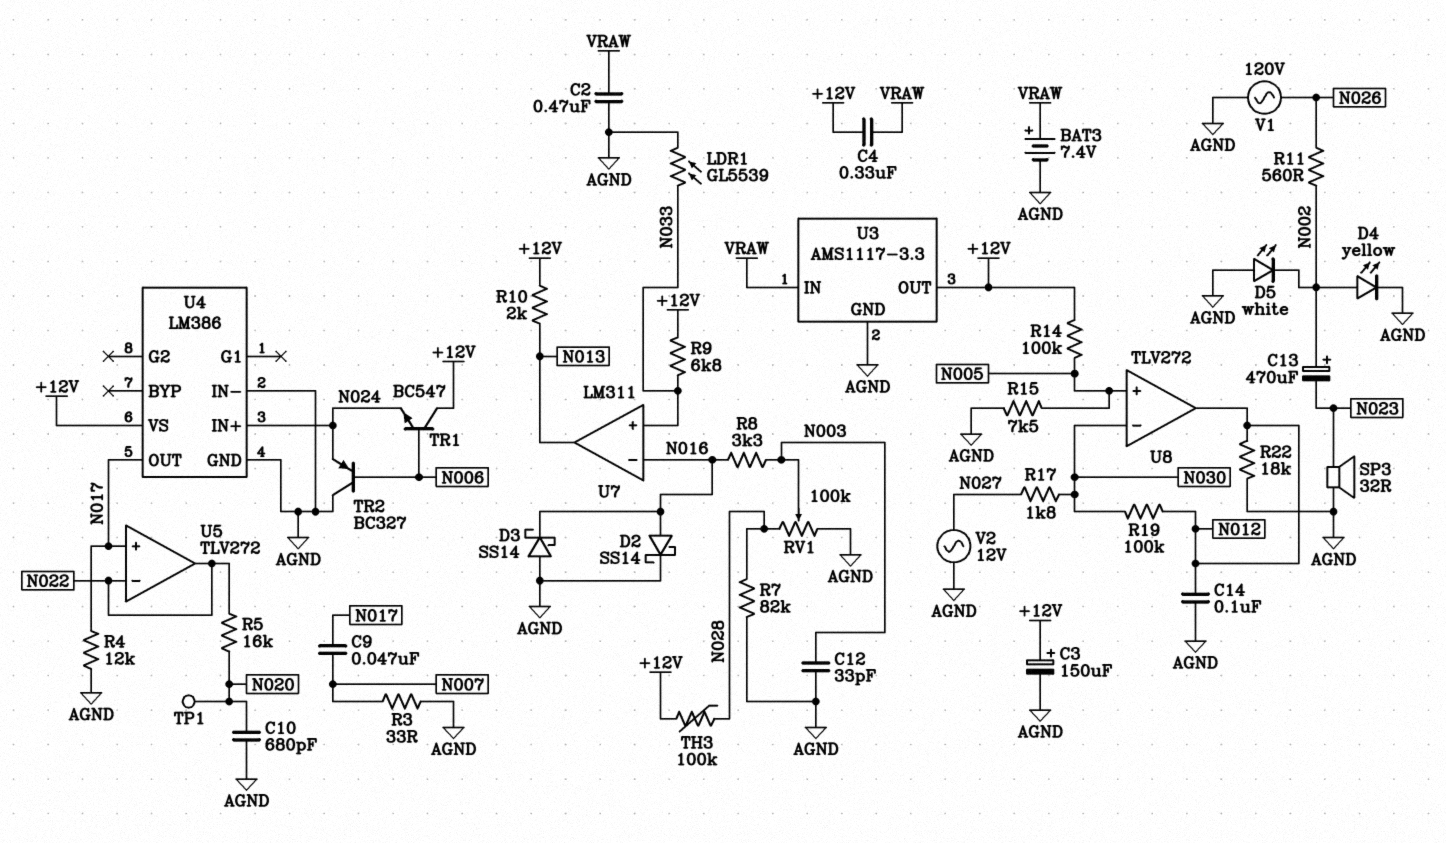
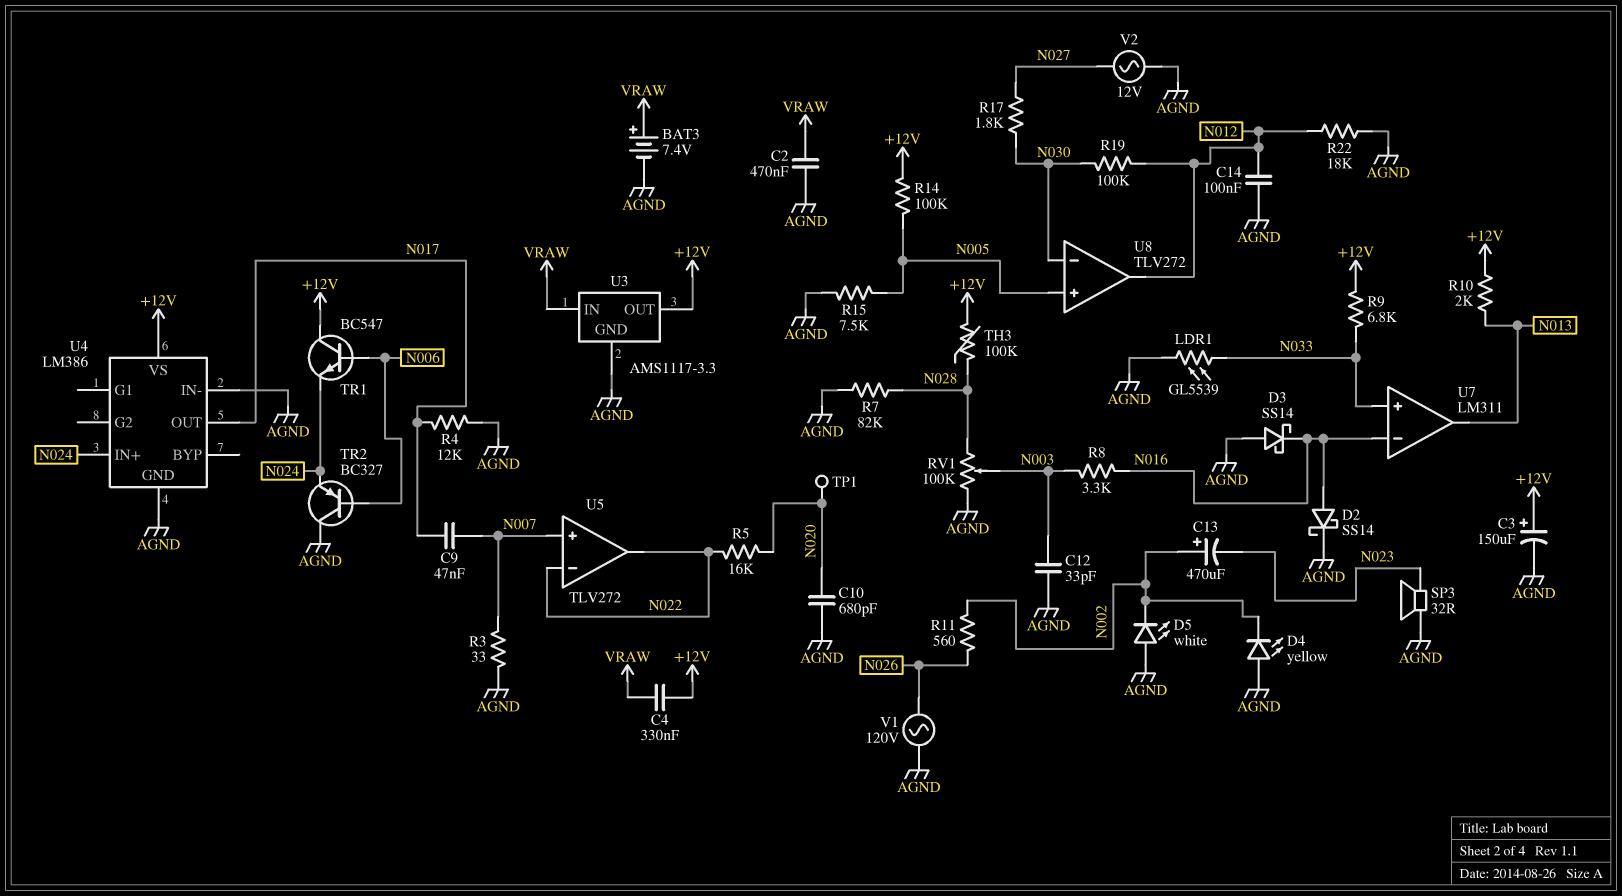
D4: LED yellow (A N002, K AGND) -> LED yellow (A AGND, K N002)
U5 pin in+: N017 -> N007

